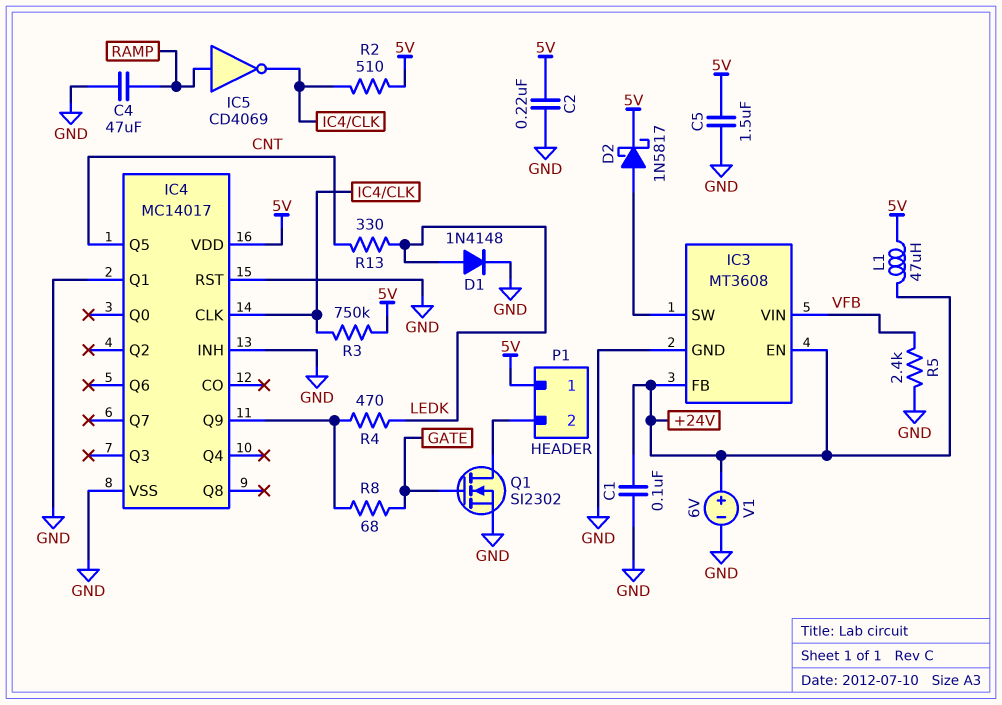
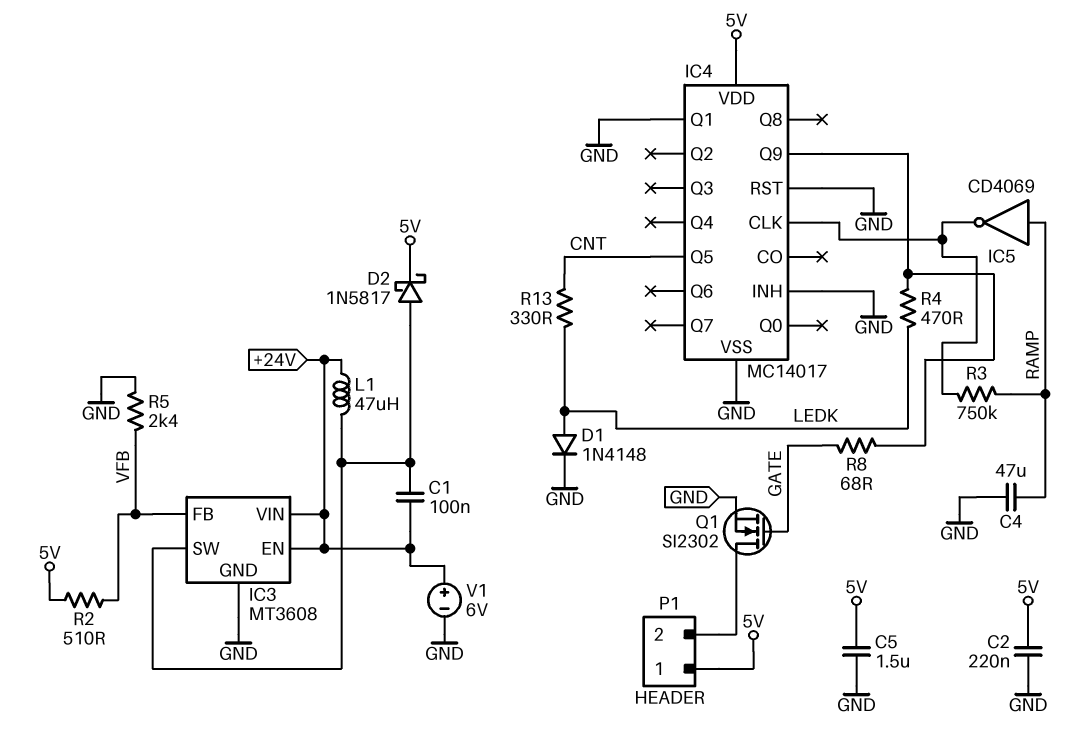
C1: 100nF (+24V, GND) -> 100nF (+24V, IC3/SW)
IC3 pin FB: +24V -> VFB
IC3 pin VIN: VFB -> +24V
L1: 47uH (+24V, 5V) -> 47uH (+24V, IC3/SW)
R2: 510 (5V, IC4/CLK) -> 510 (5V, VFB)
R3: 750k (5V, IC4/CLK) -> 750k (IC4/CLK, RAMP)

